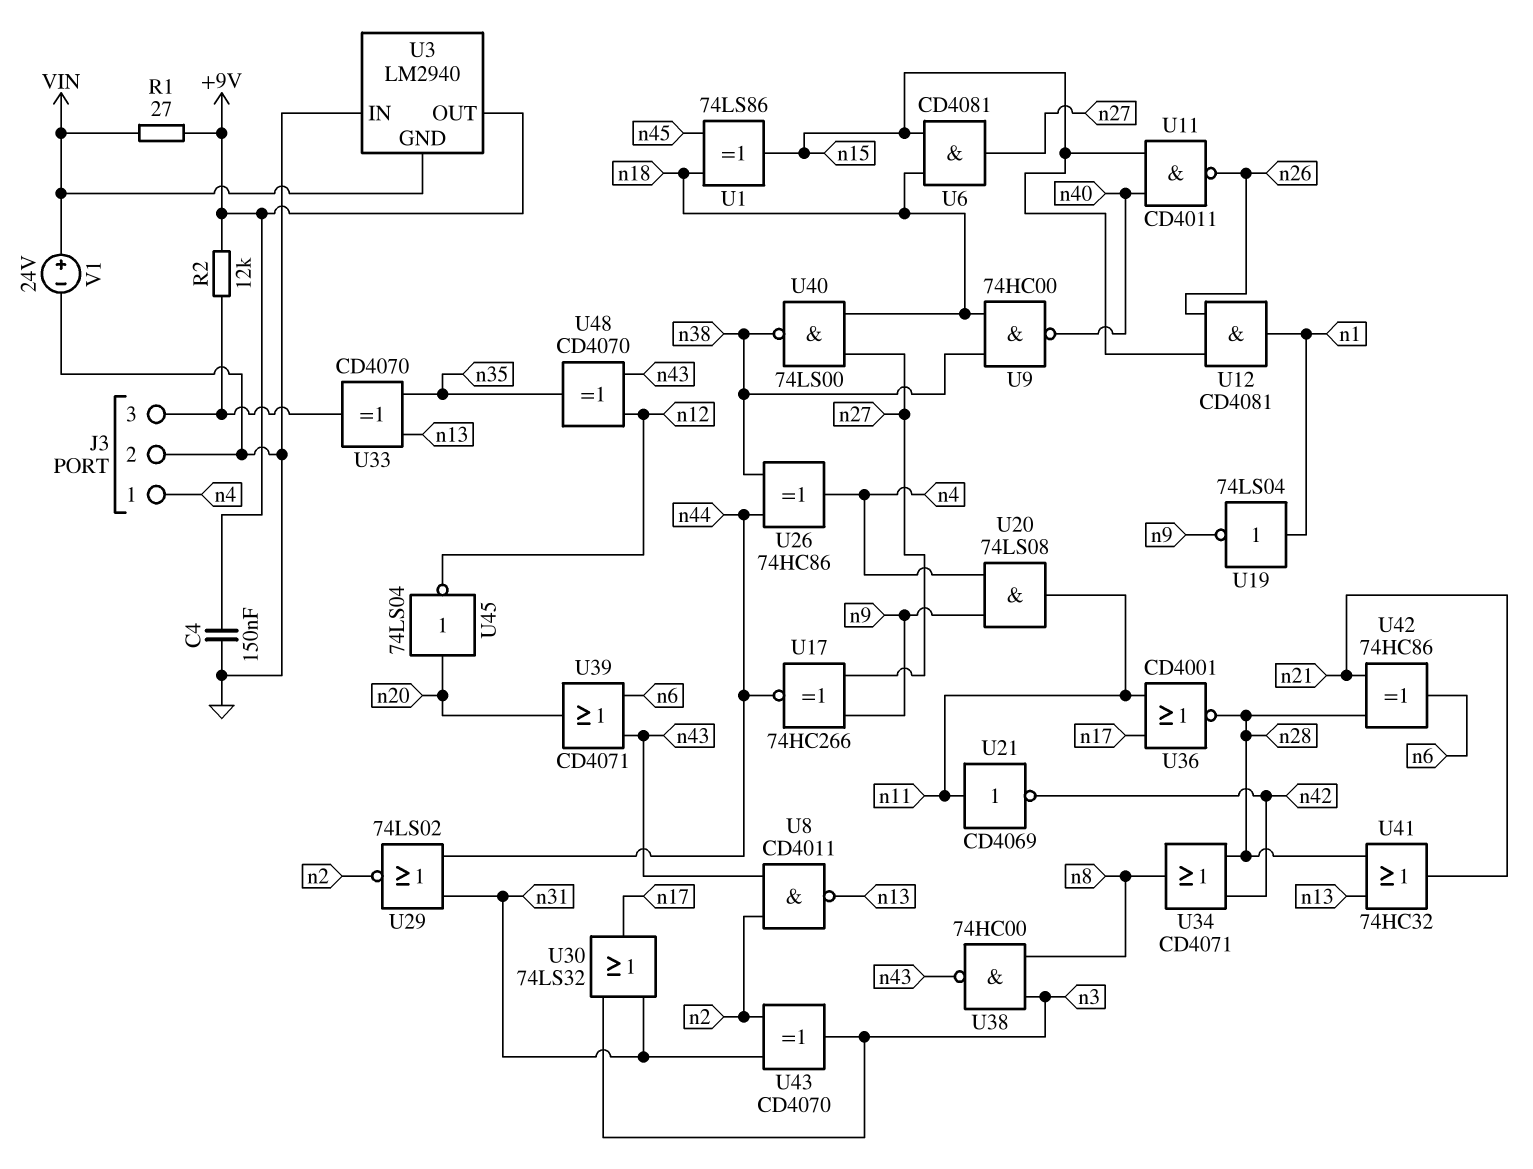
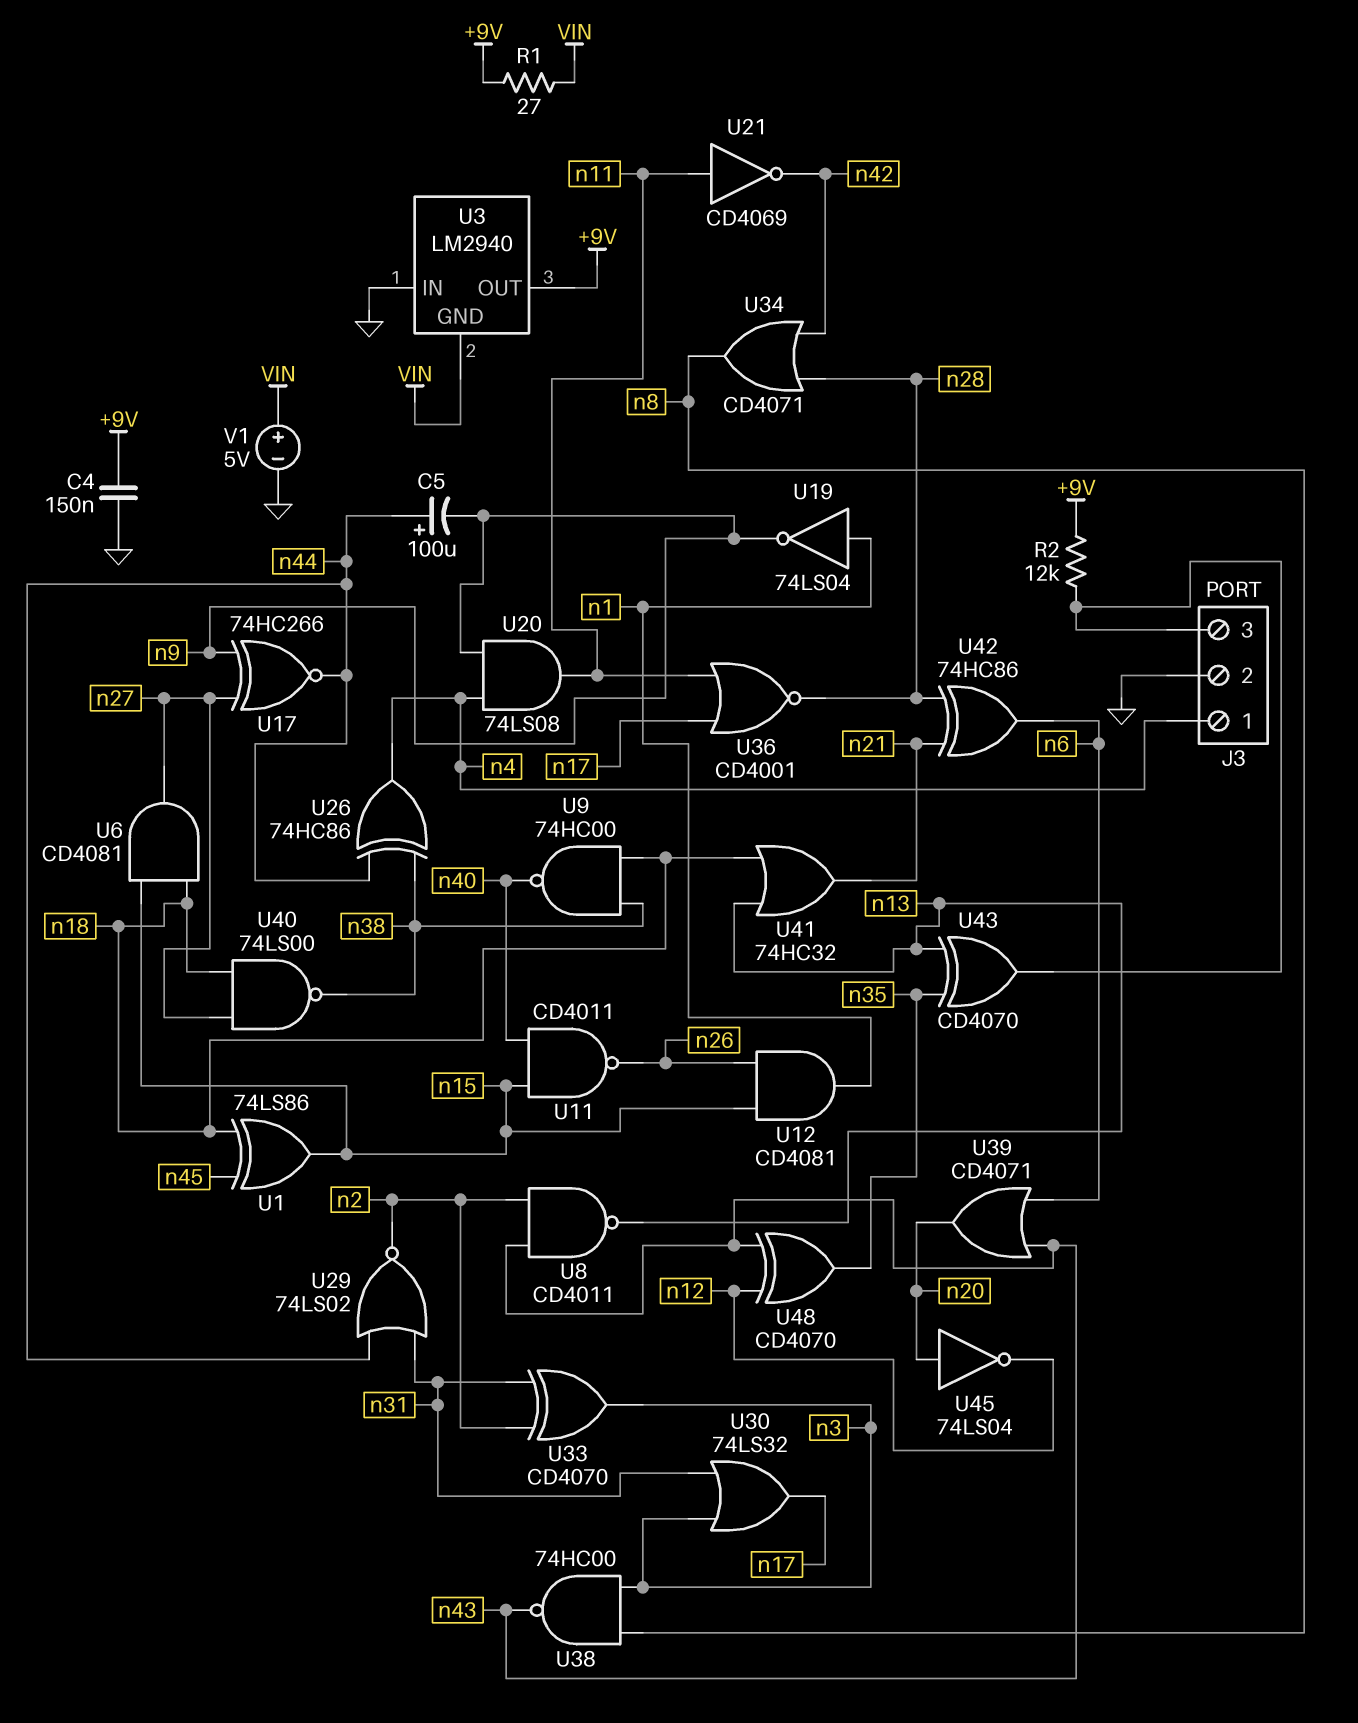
C5: none -> 100uF (plus n44, minus n9)
U33: XOR CD4070 (in n13, in n35, out J3/3) -> XOR CD4070 (in n2, in n31, out n3)
U41: OR 74HC32 (in n13, in n28, out n21) -> OR 74HC32 (in n13, in n18, out n21)
U43: XOR CD4070 (in n2, in n31, out n3) -> XOR CD4070 (in n13, in n35, out J3/3)
V1: 24V (plus VIN, minus GND) -> 5V (plus VIN, minus GND)

